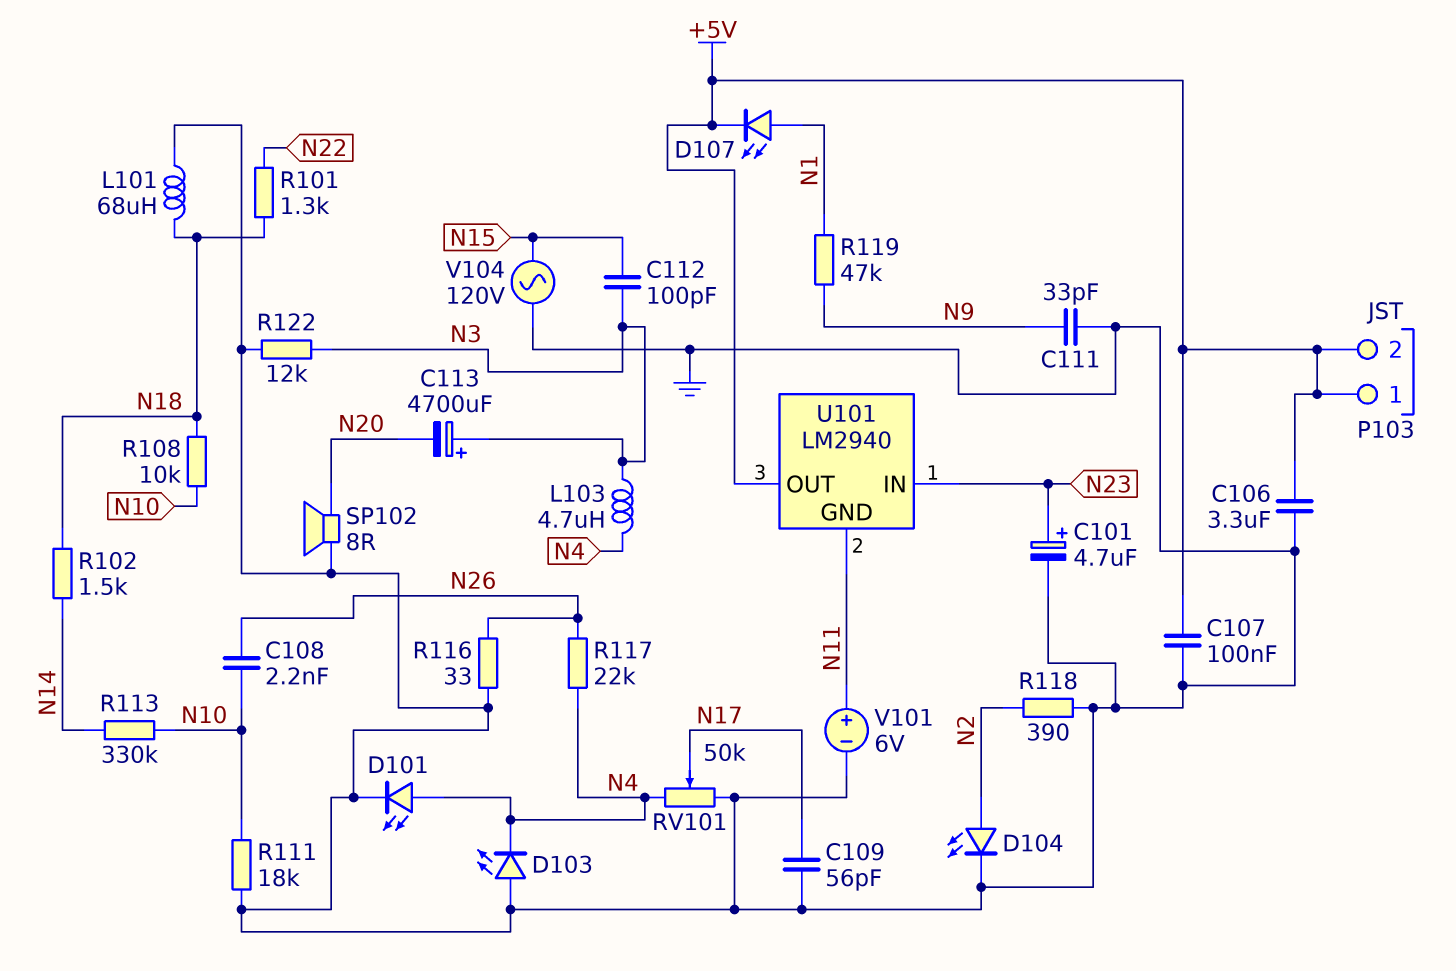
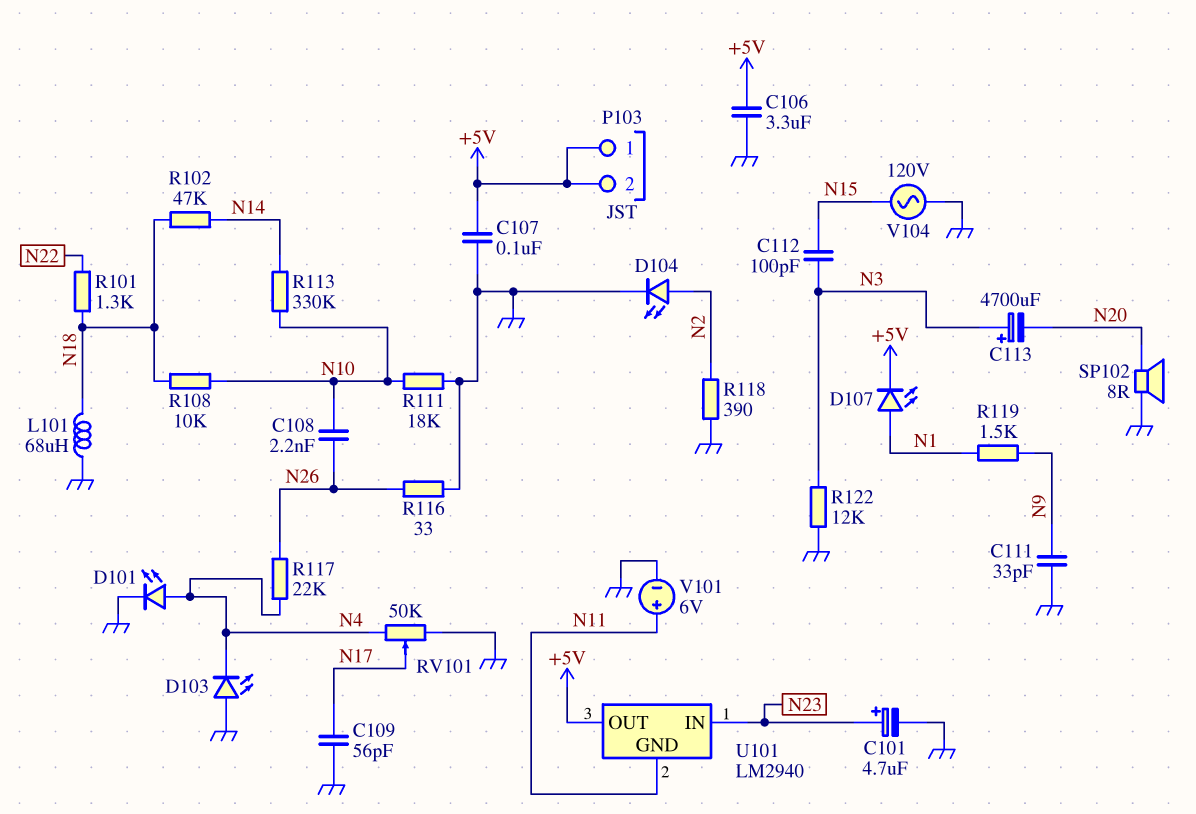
L103: 4.7uH (N3, N4) -> none
R102: 1.5k (N14, N18) -> 47k (N14, N18)
R119: 47k (N1, N9) -> 1.5k (N1, N9)

